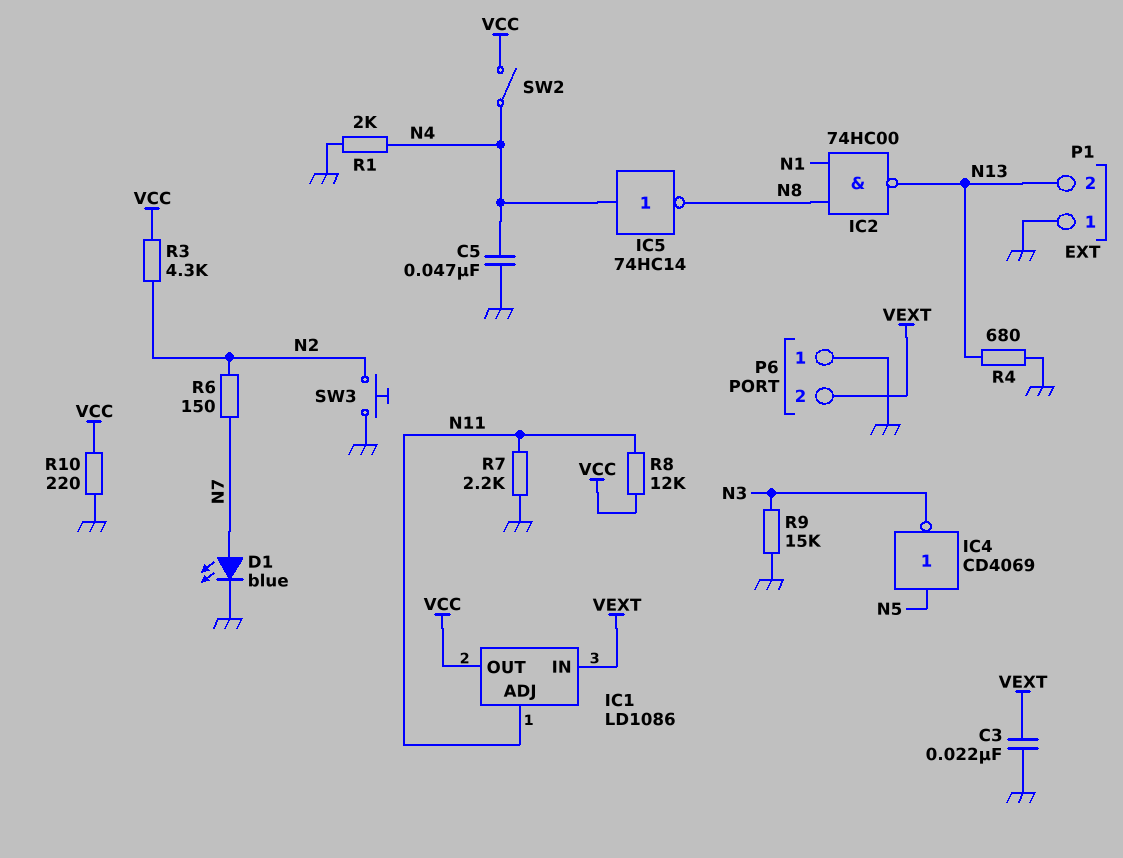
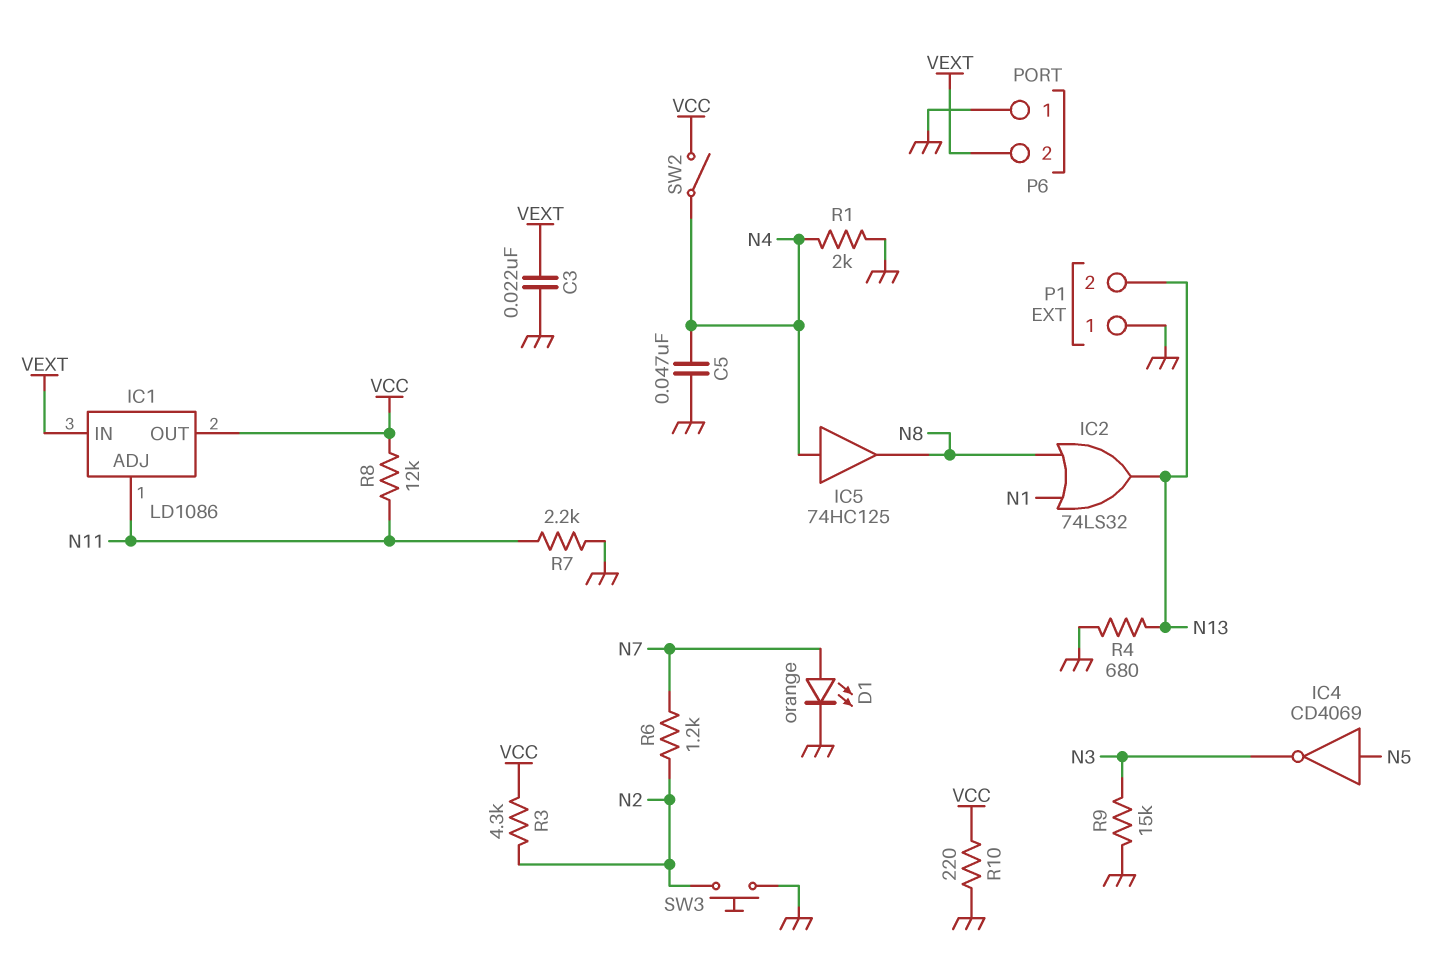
D1: LED blue (A N7, K GND) -> LED orange (A N7, K GND)
IC2: NAND 74HC00 (in N1, in N8, out N13) -> OR 74LS32 (in N1, in N8, out N13)
IC5: NOT 74HC14 (in N4, out N8) -> buffer 74HC125 (in N4, out N8)
R6: 150 (N2, N7) -> 1.2k (N2, N7)

